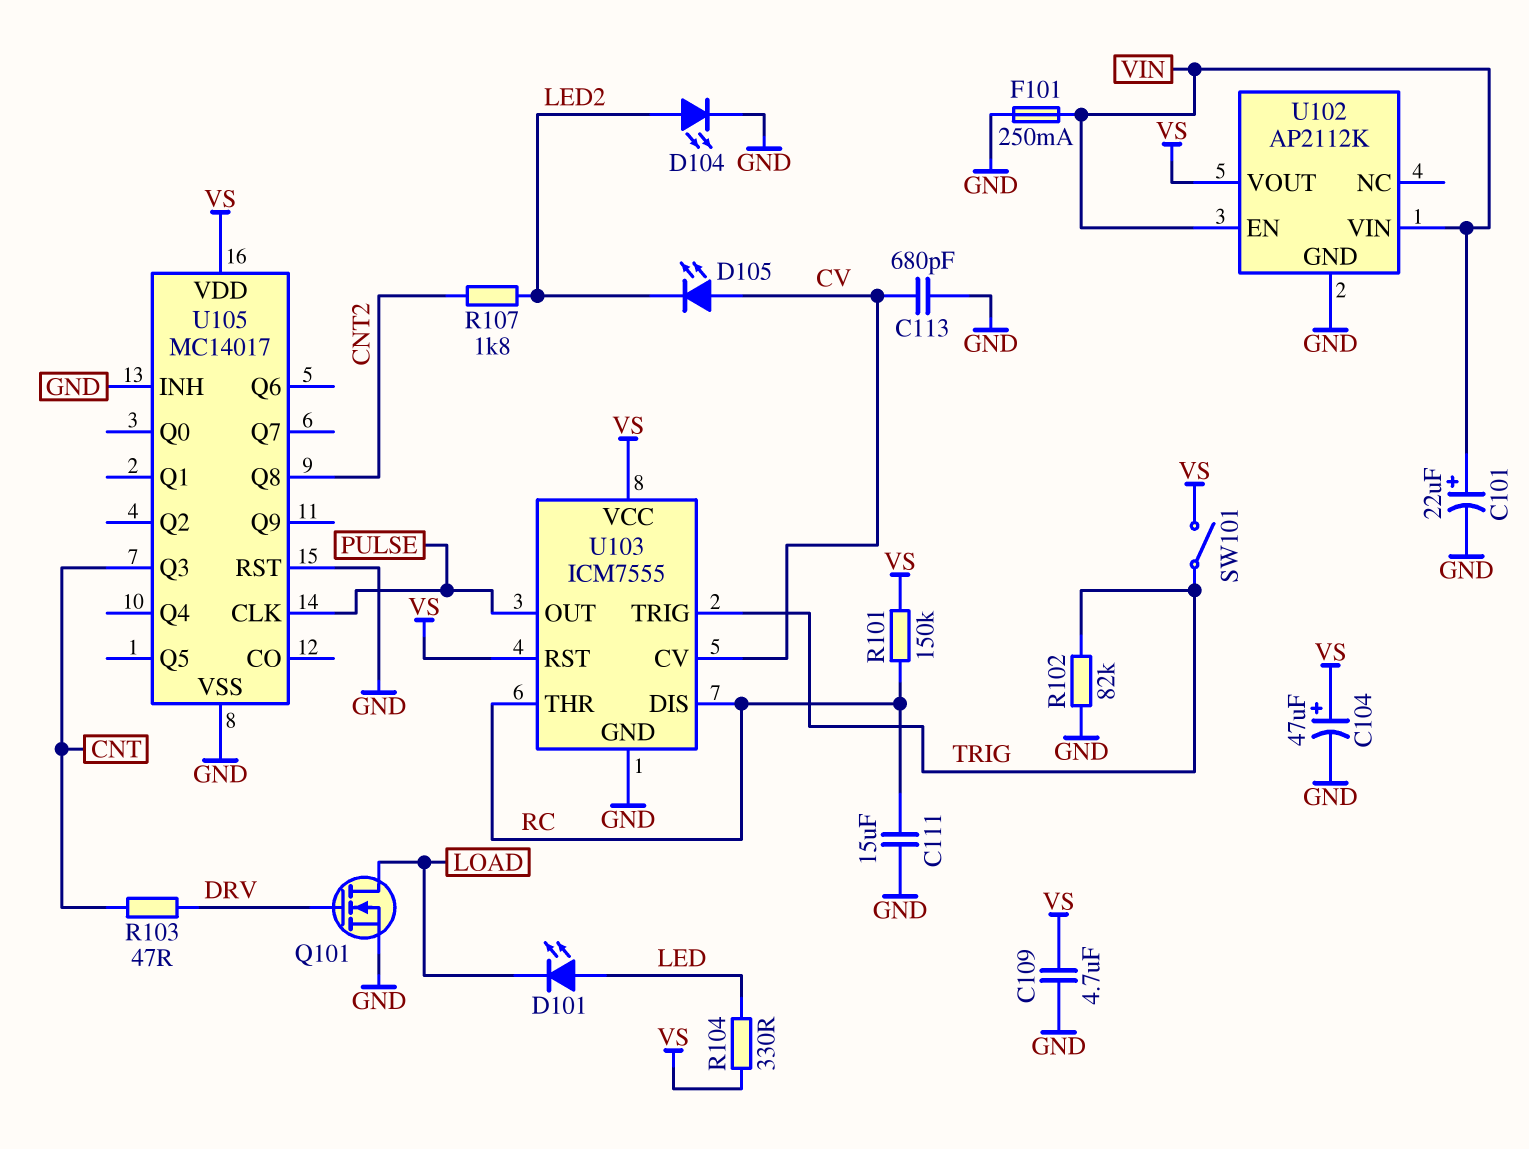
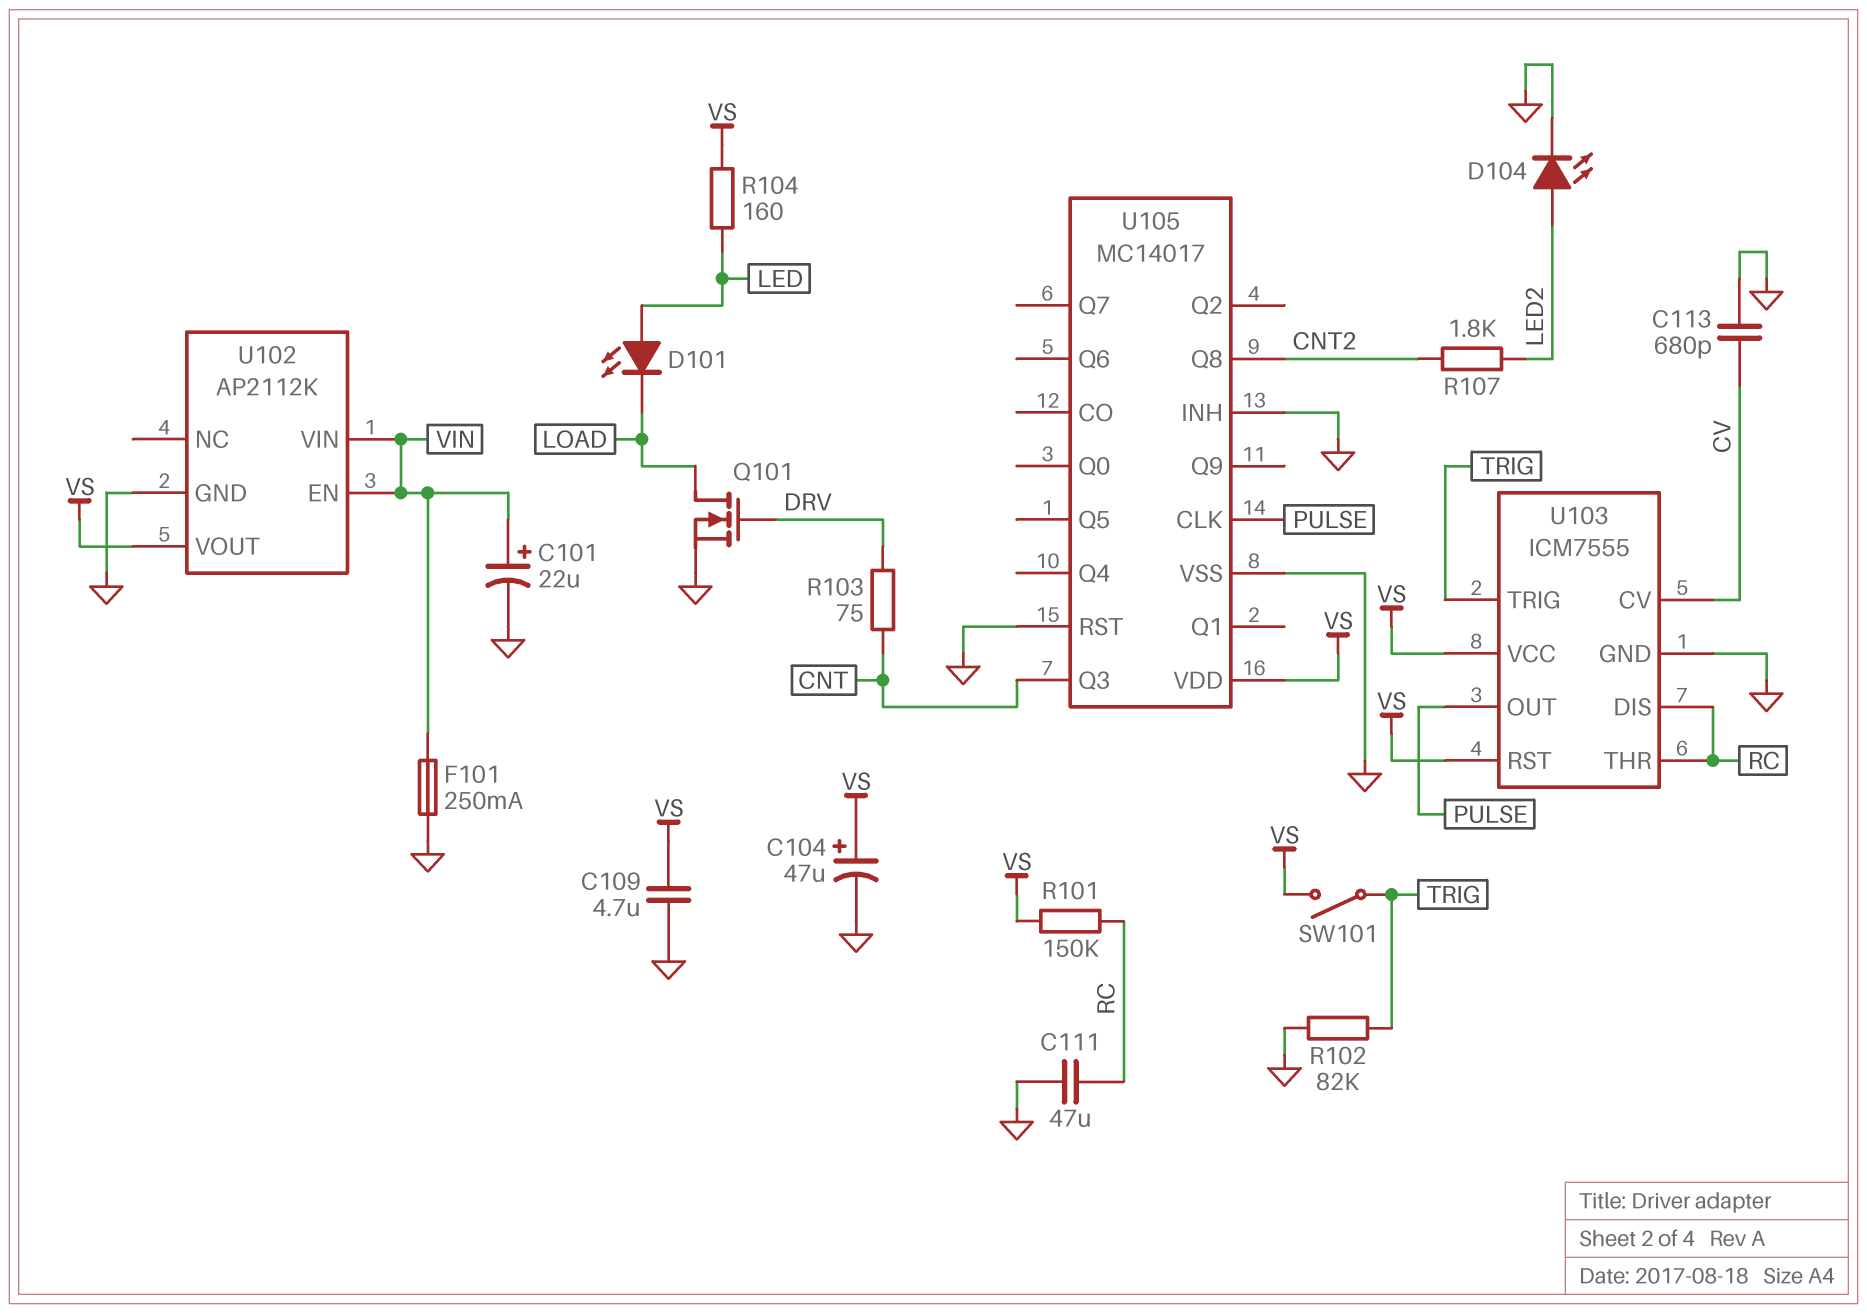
C111: 15uF (GND, RC) -> 47uF (GND, RC)
D105: LED (A CV, K LED2) -> none
R103: 47 (CNT, DRV) -> 75 (CNT, DRV)
R104: 330 (LED, VS) -> 160 (LED, VS)

